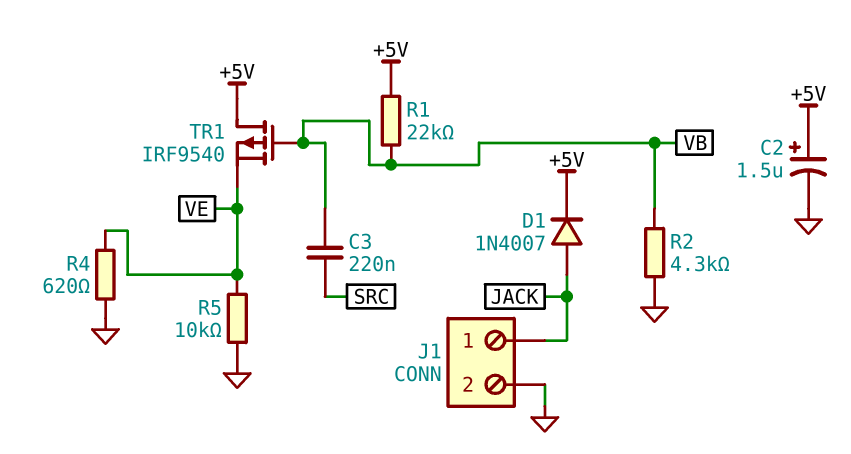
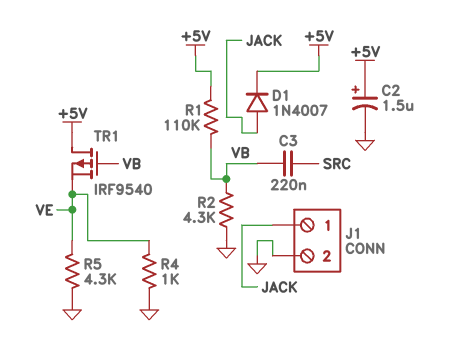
R1: 22k (+5V, VB) -> 110k (+5V, VB)
R4: 620 (GND, VE) -> 1k (GND, VE)
R5: 10k (GND, VE) -> 4.3k (GND, VE)

